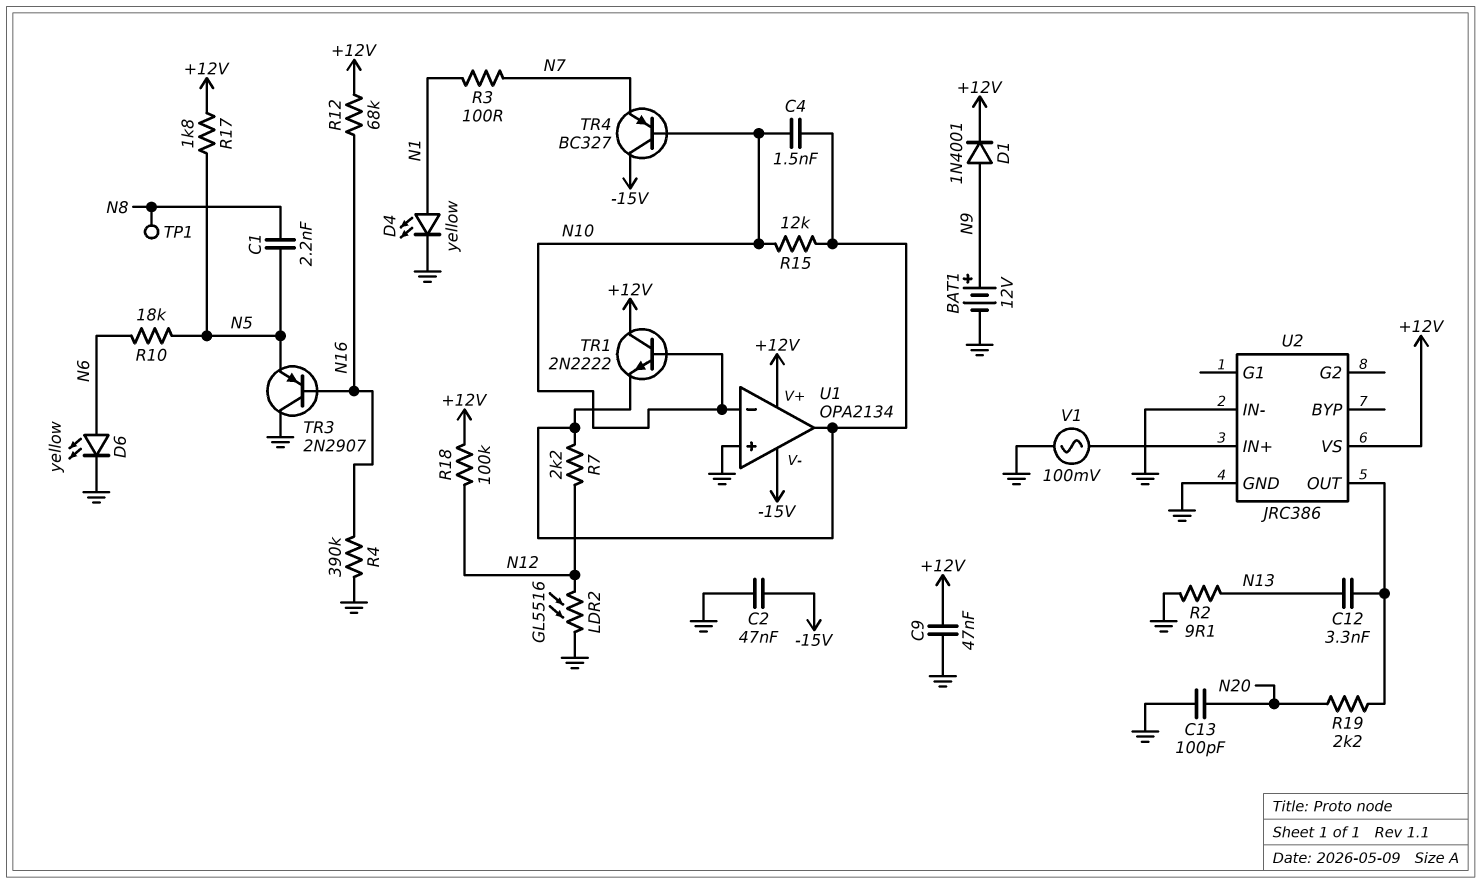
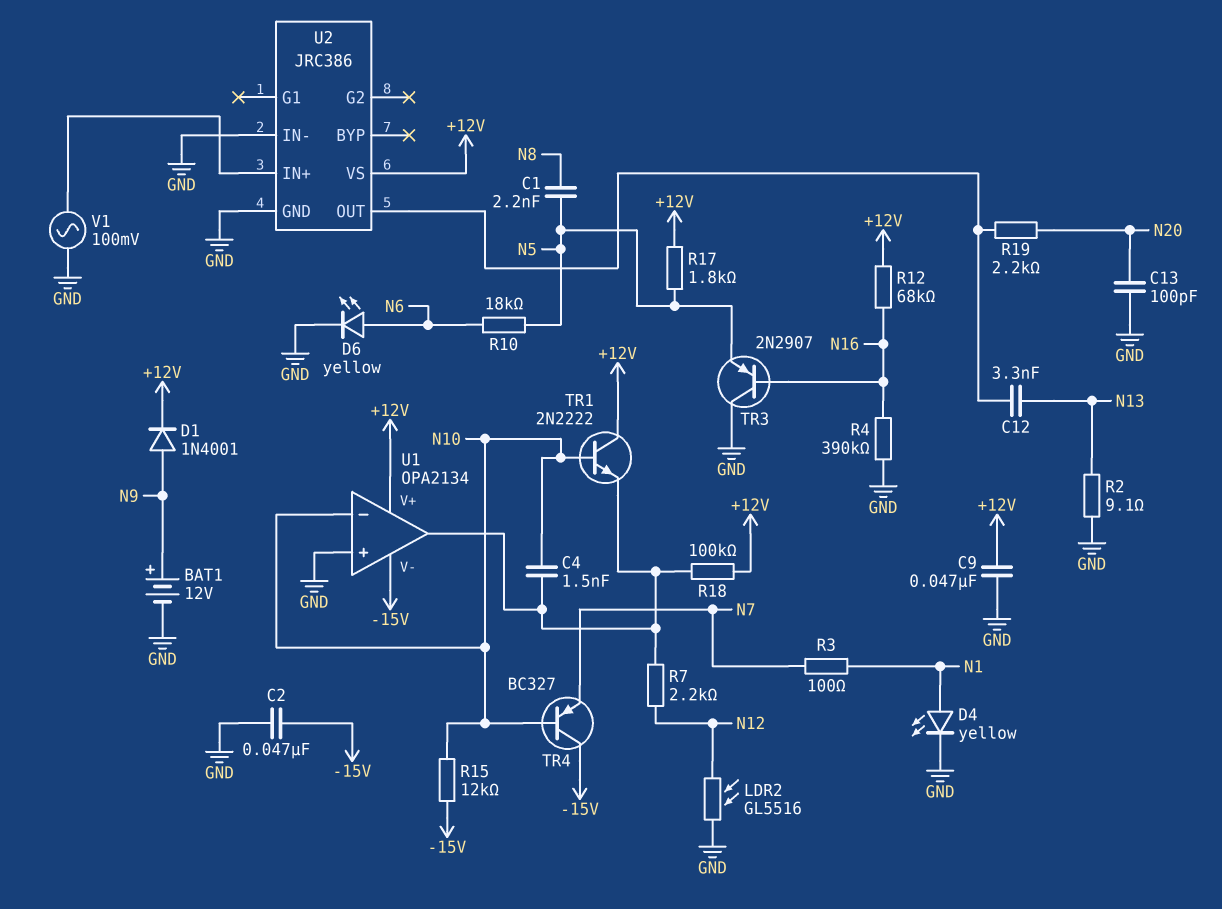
R15: 12k (N10, U1/out) -> 12k (-15V, N10)
R18: 100k (+12V, N12) -> 100k (+12V, U1/out)
TP1: test point (N8) -> none

